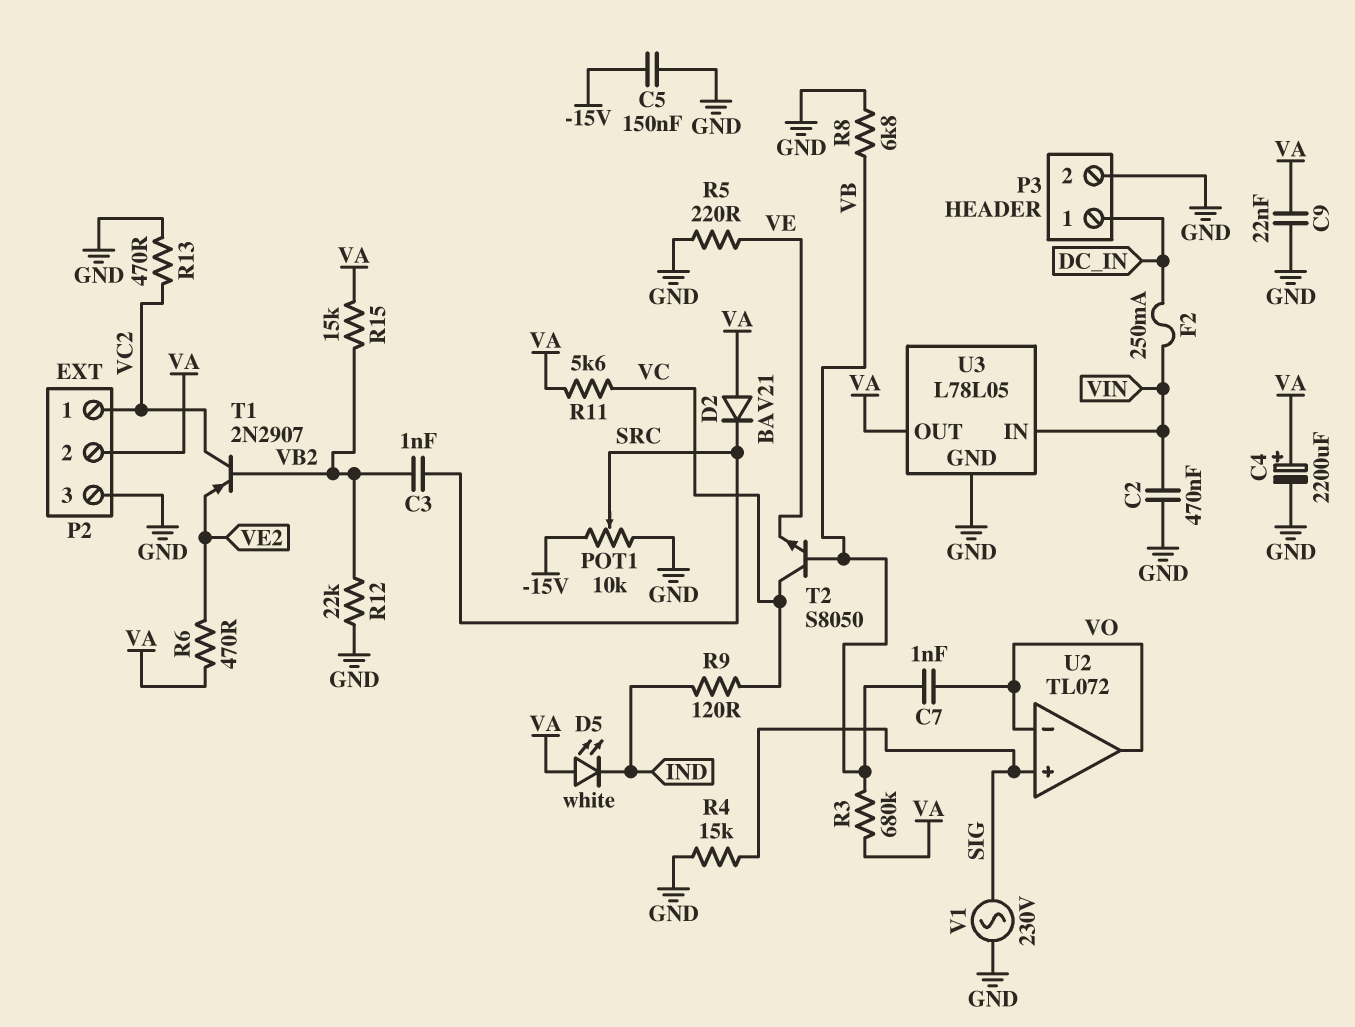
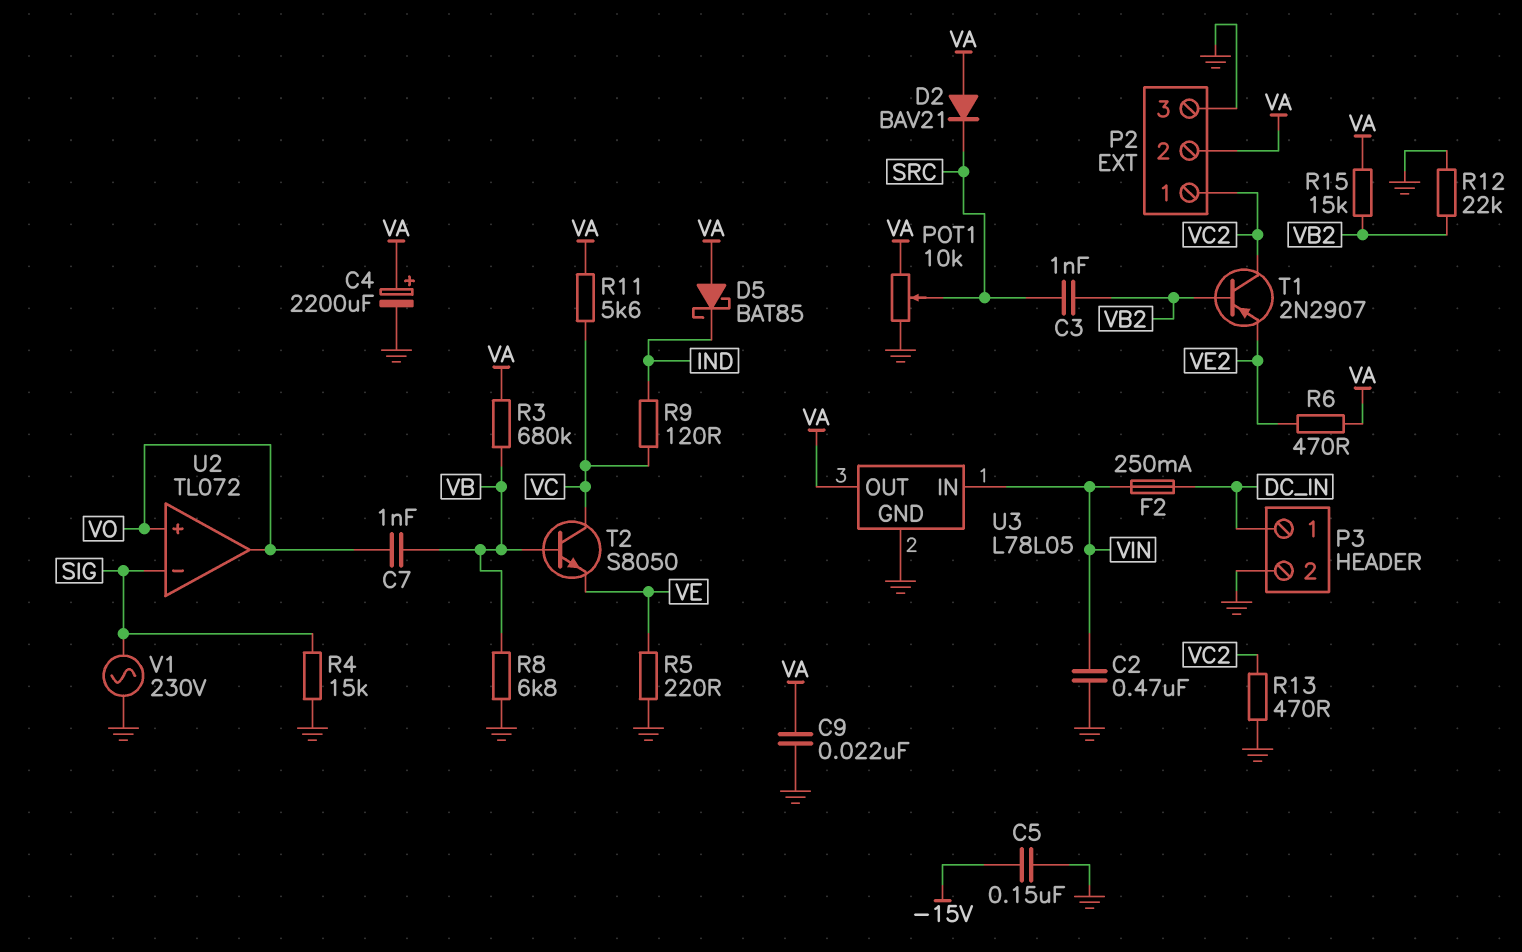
D5: LED white (A VA, K IND) -> schottky BAT85 (A VA, K IND)
POT1: 10k (-15V, GND, wiper SRC) -> 10k (GND, VA, wiper SRC)
U2 pin in+: SIG -> VO
U2 pin in-: VO -> SIG

